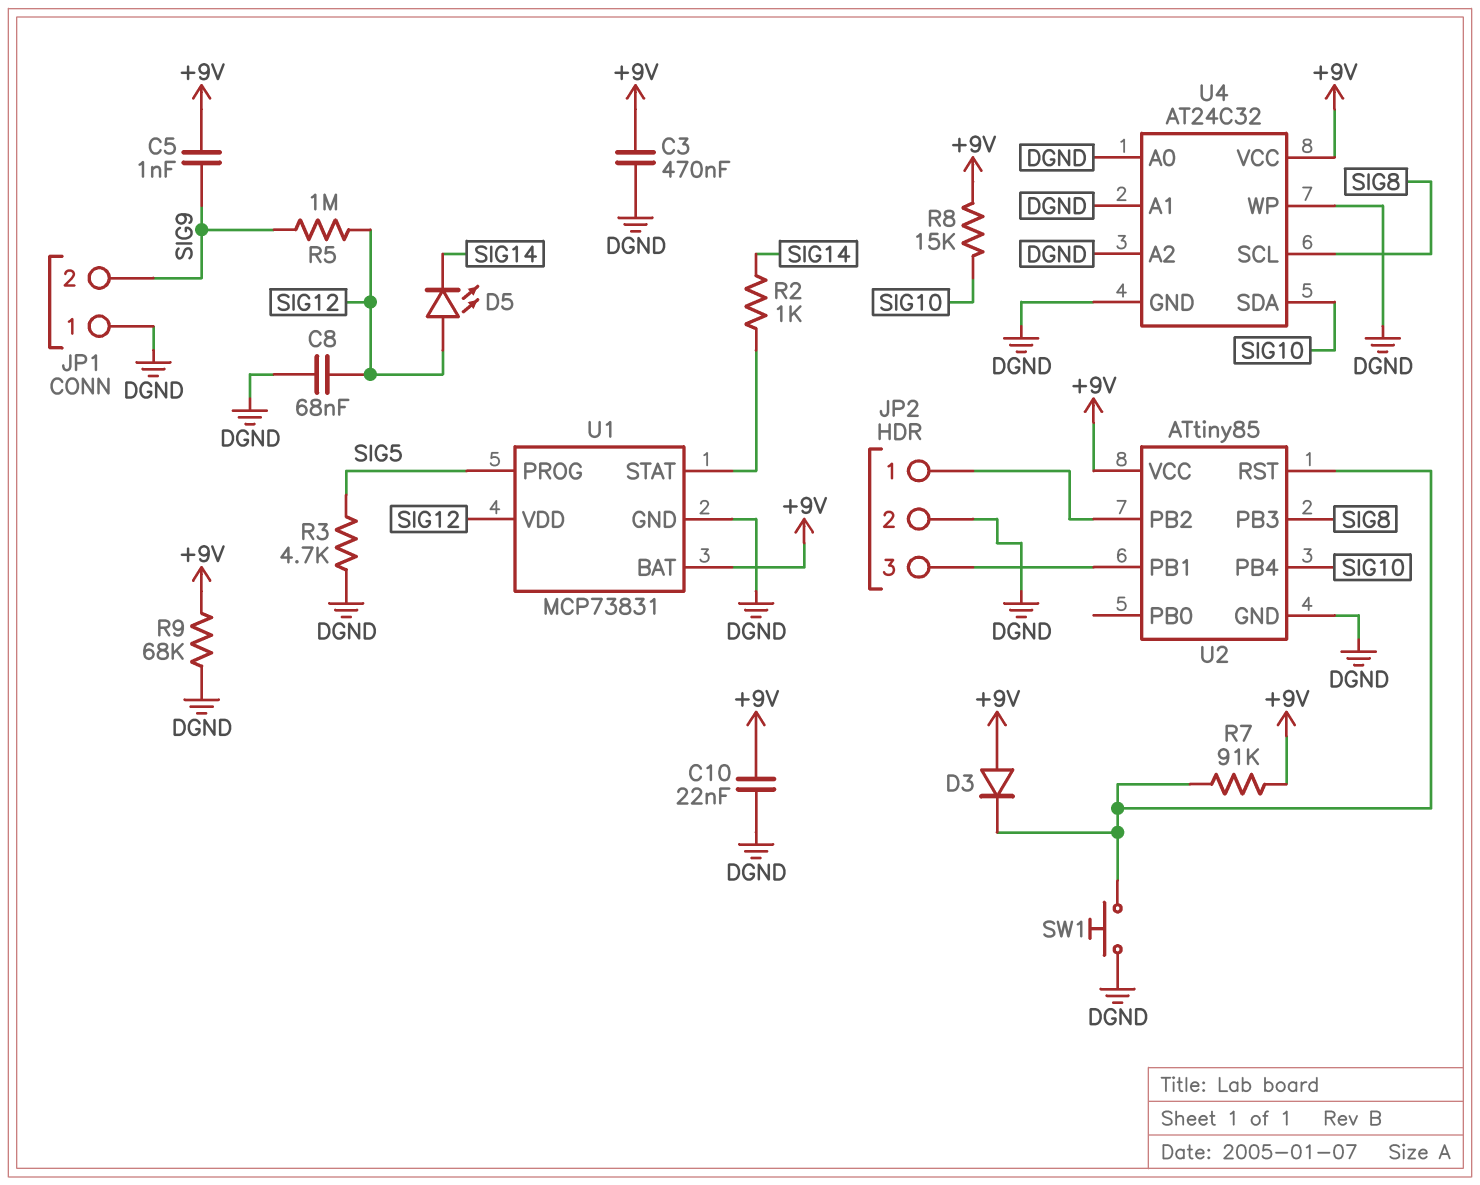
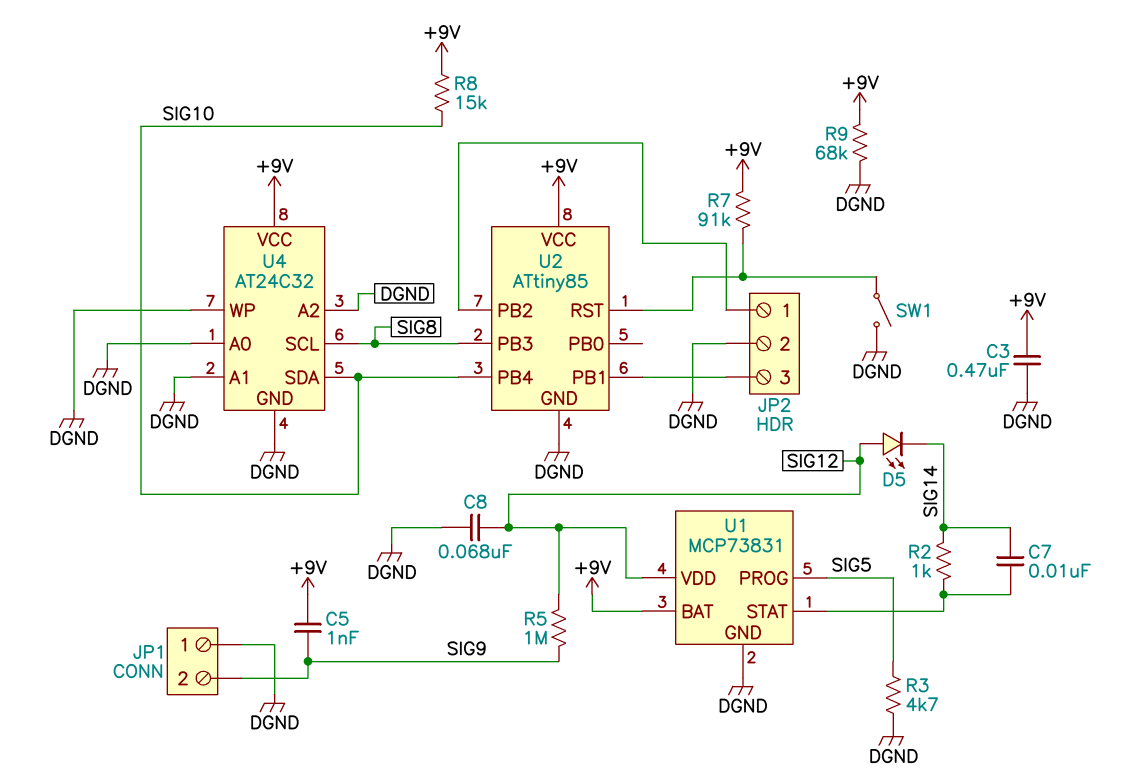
C7: none -> 10nF (SIG14, U1/STAT)
C10: 22nF (+9V, DGND) -> none
D3: diode (A +9V, K U2/RST) -> none
SW1: button (DGND, U2/RST) -> switch (DGND, U2/RST)

